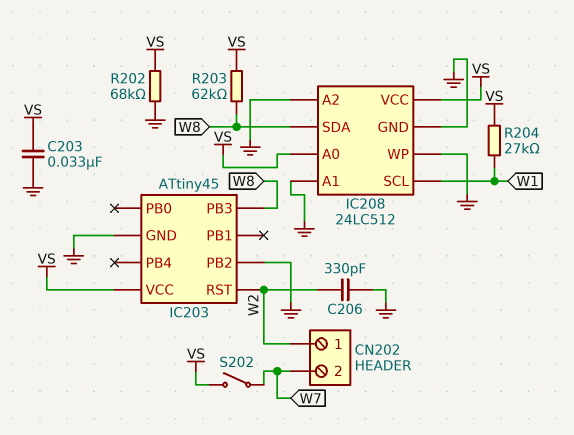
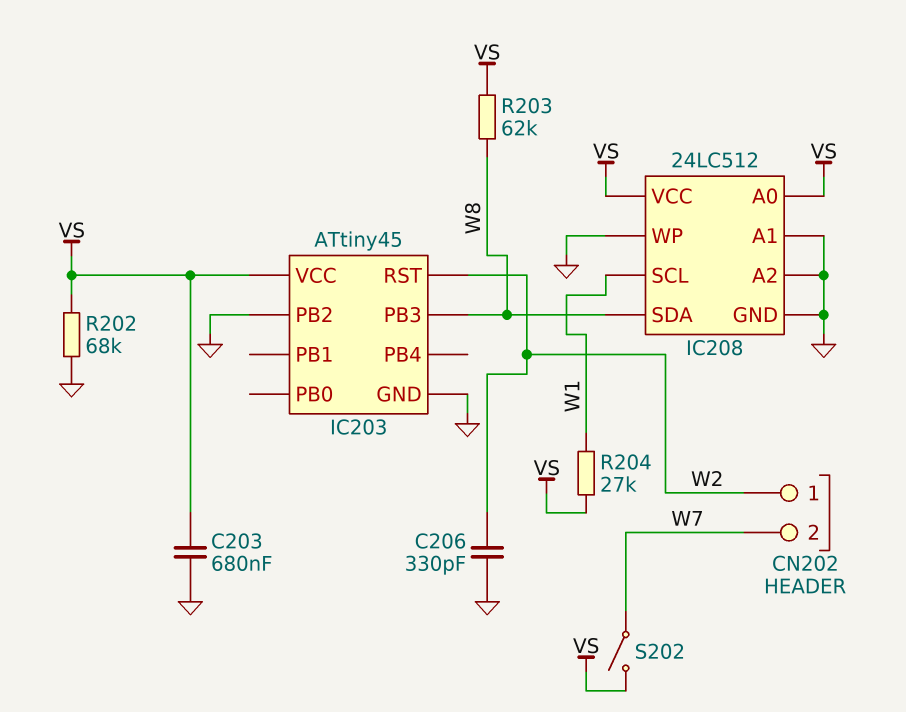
C203: 33nF (GND, VS) -> 680nF (GND, VS)

